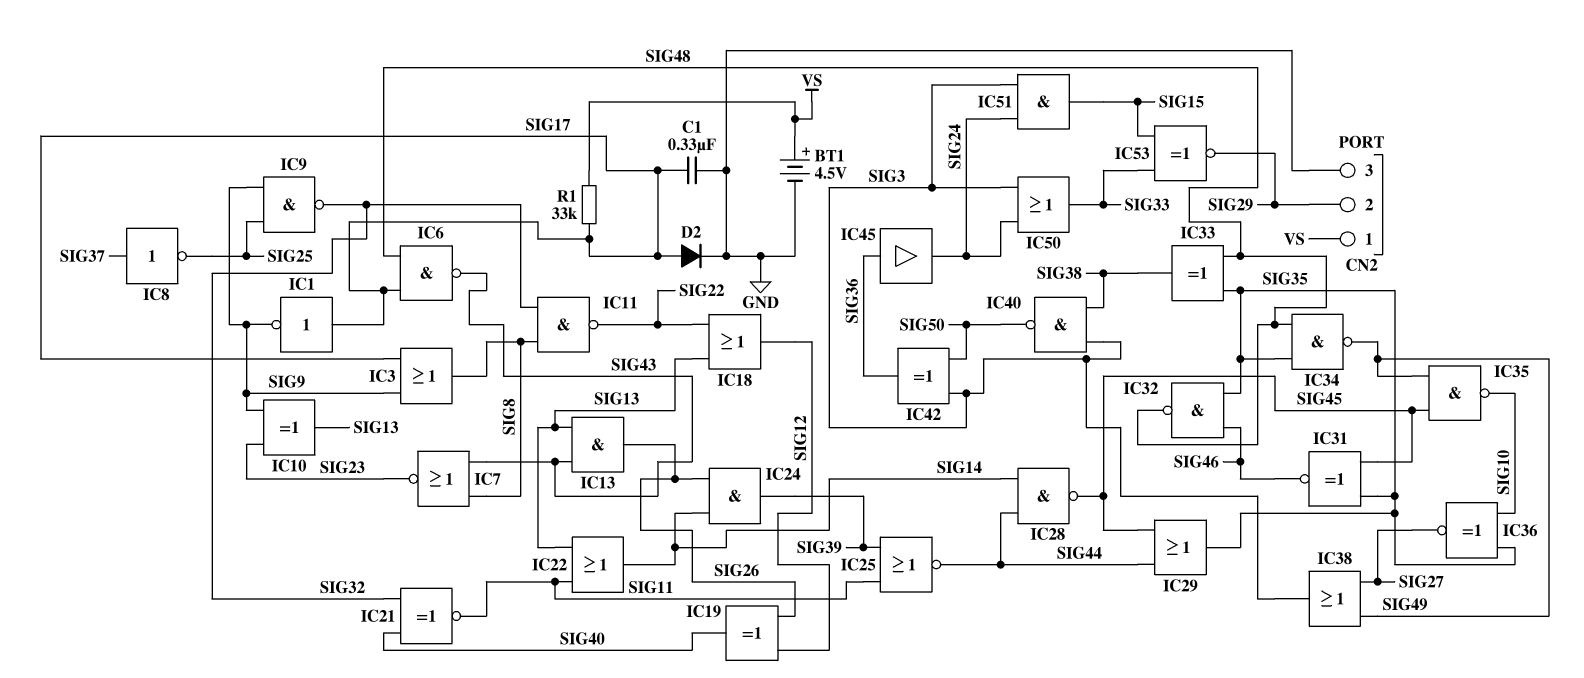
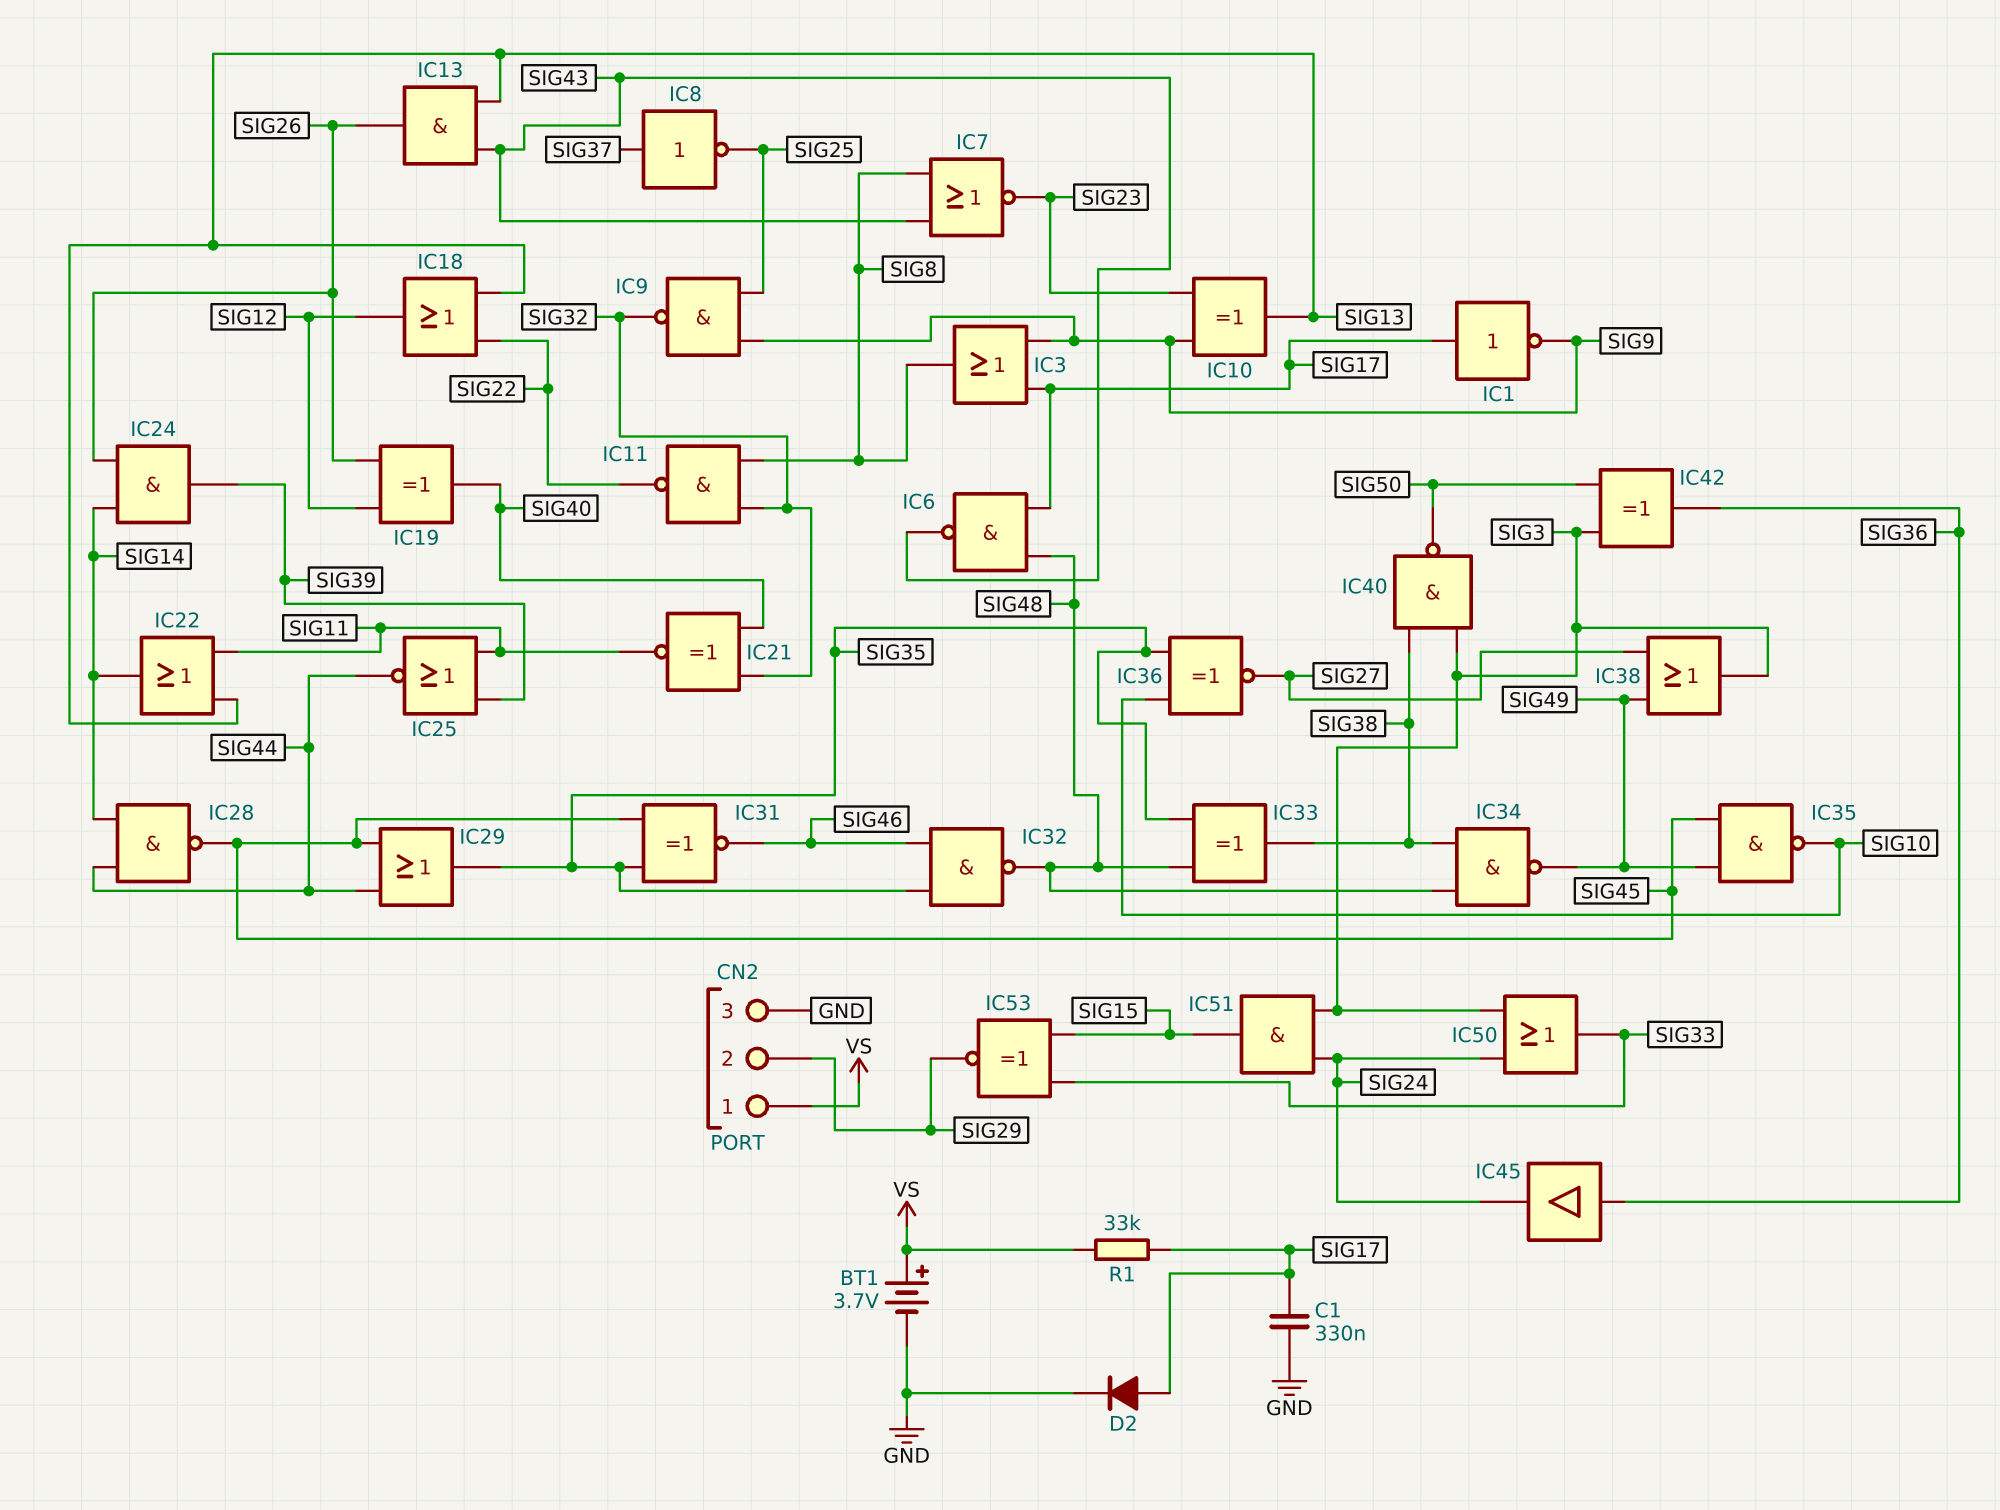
BT1: 4.5V (plus VS, minus GND) -> 3.7V (plus VS, minus GND)
IC34: NAND (in SIG35, in SIG48, out SIG49) -> NAND (in SIG38, in SIG48, out SIG49)

